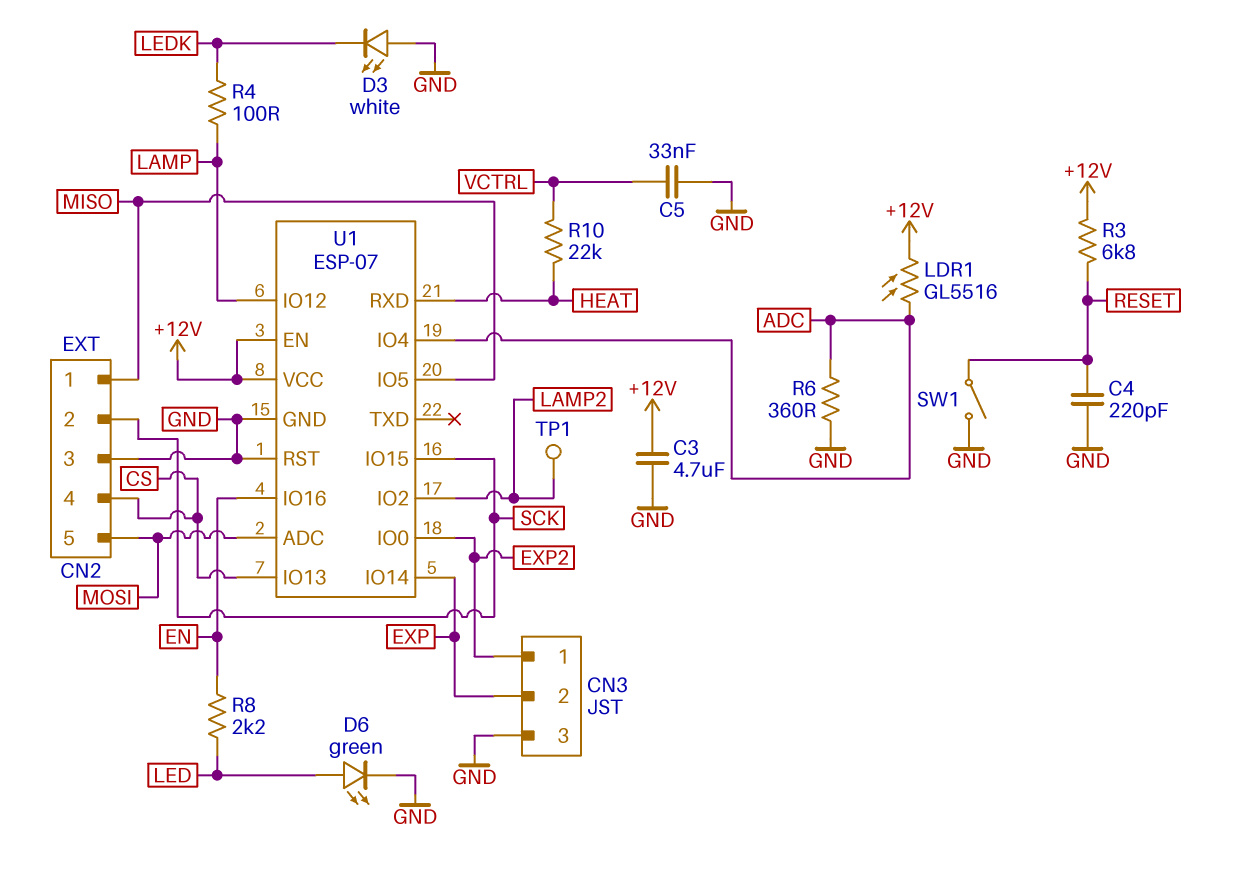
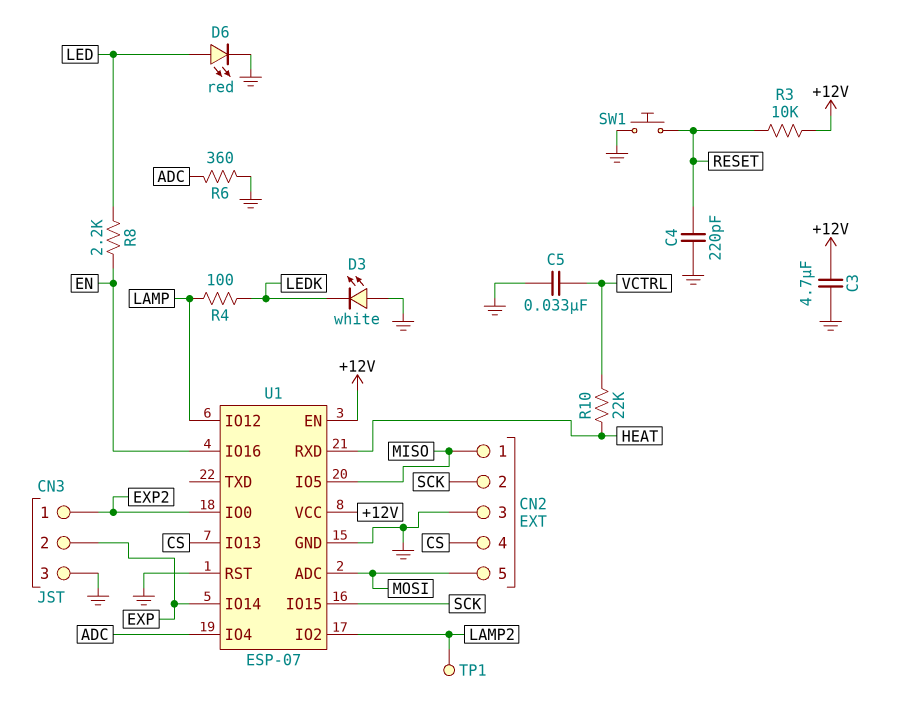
D6: LED green (A LED, K GND) -> LED red (A LED, K GND)
LDR1: GL5516 (+12V, ADC) -> none
R3: 6.8k (+12V, RESET) -> 10k (+12V, RESET)
SW1: switch (GND, RESET) -> button (GND, RESET)

